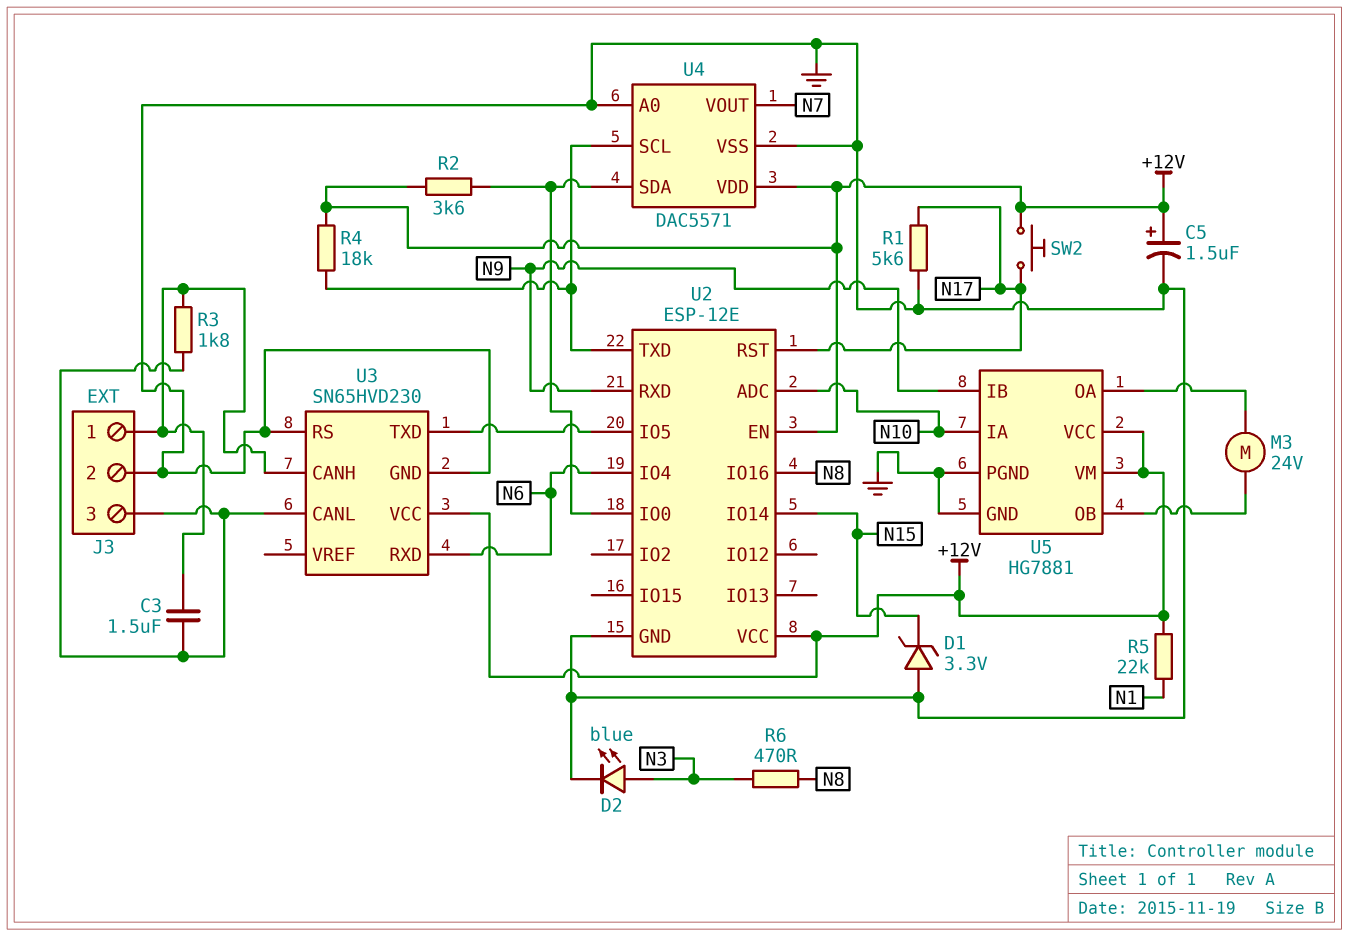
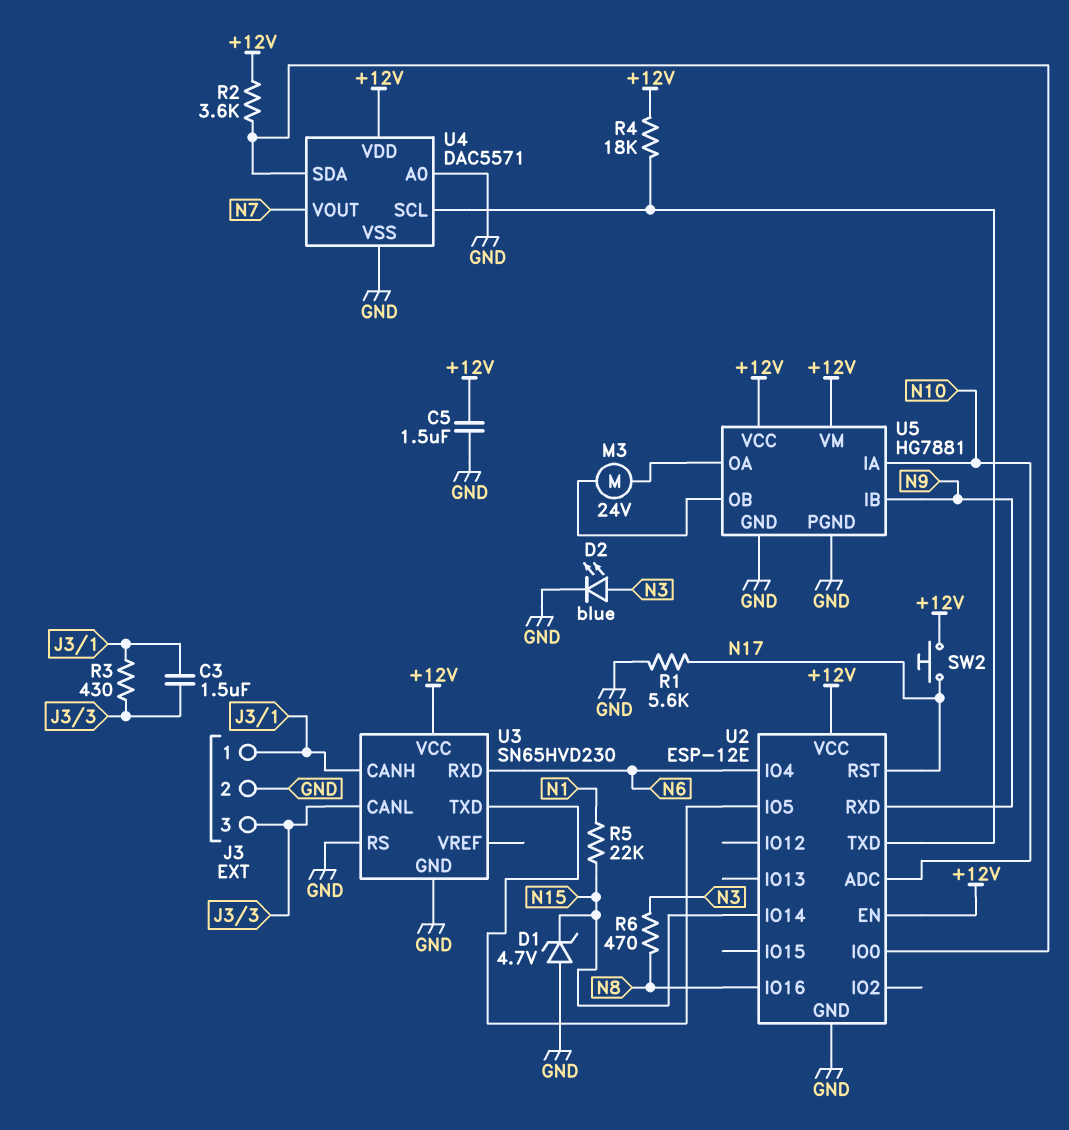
C5: 1.5uF (plus +12V, minus GND) -> 1.5uF (+12V, GND)
D1: zener 3.3V (A GND, K N15) -> zener 4.7V (A GND, K N15)
R3: 1.8k (J3/1, J3/3) -> 430 (J3/1, J3/3)
R5: 22k (+12V, N1) -> 22k (N1, N15)

